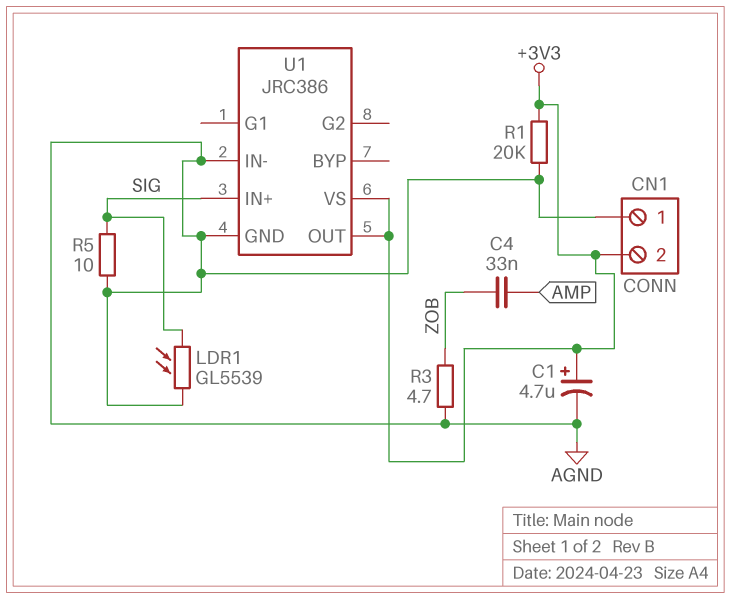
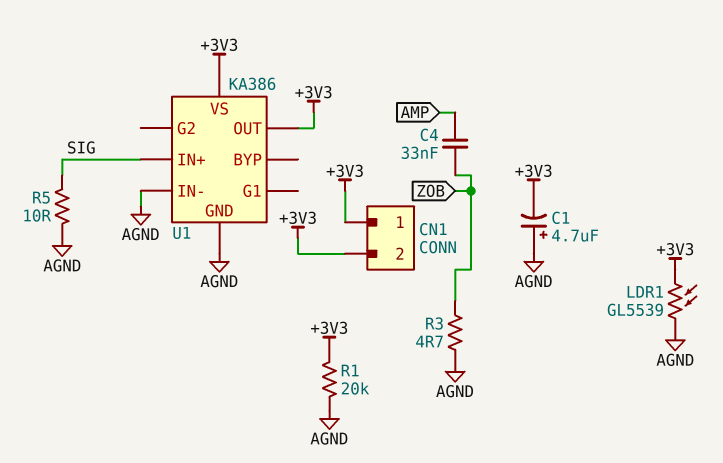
C1: 4.7uF (plus +3V3, minus AGND) -> 4.7uF (plus AGND, minus +3V3)
CN1 pin 1: AGND -> +3V3
LDR1: GL5539 (AGND, SIG) -> GL5539 (+3V3, AGND)
U1: JRC386 -> KA386

